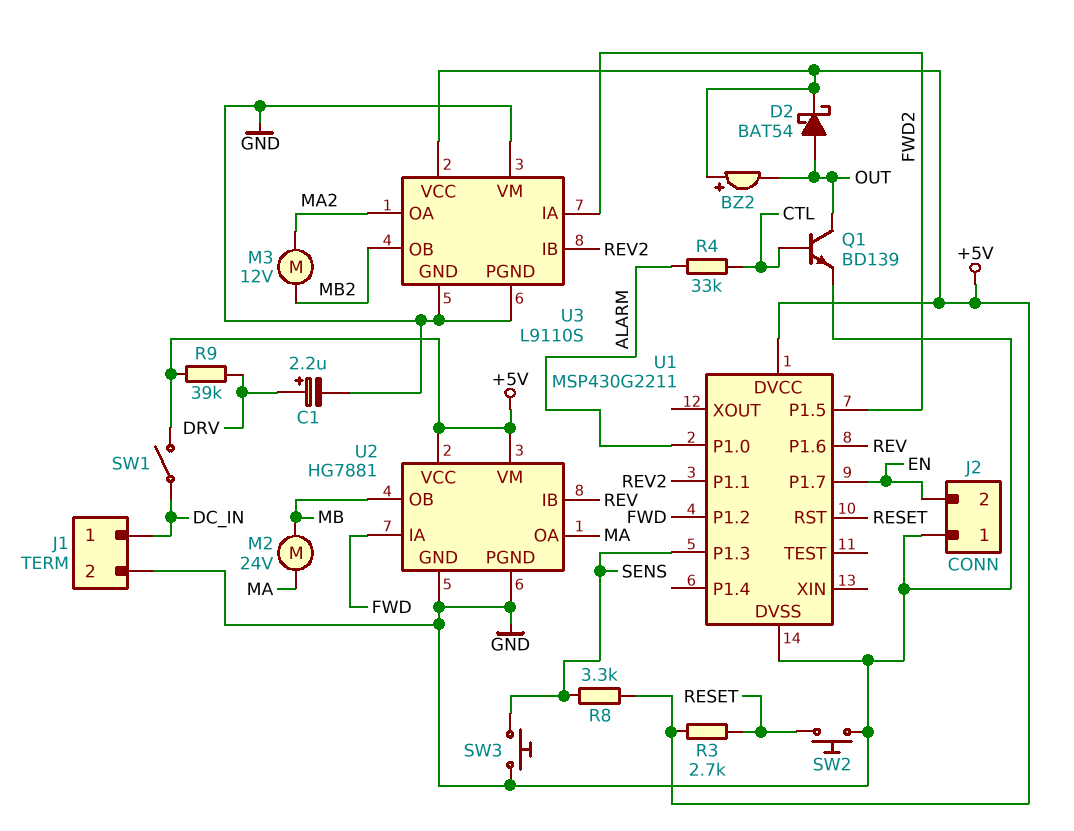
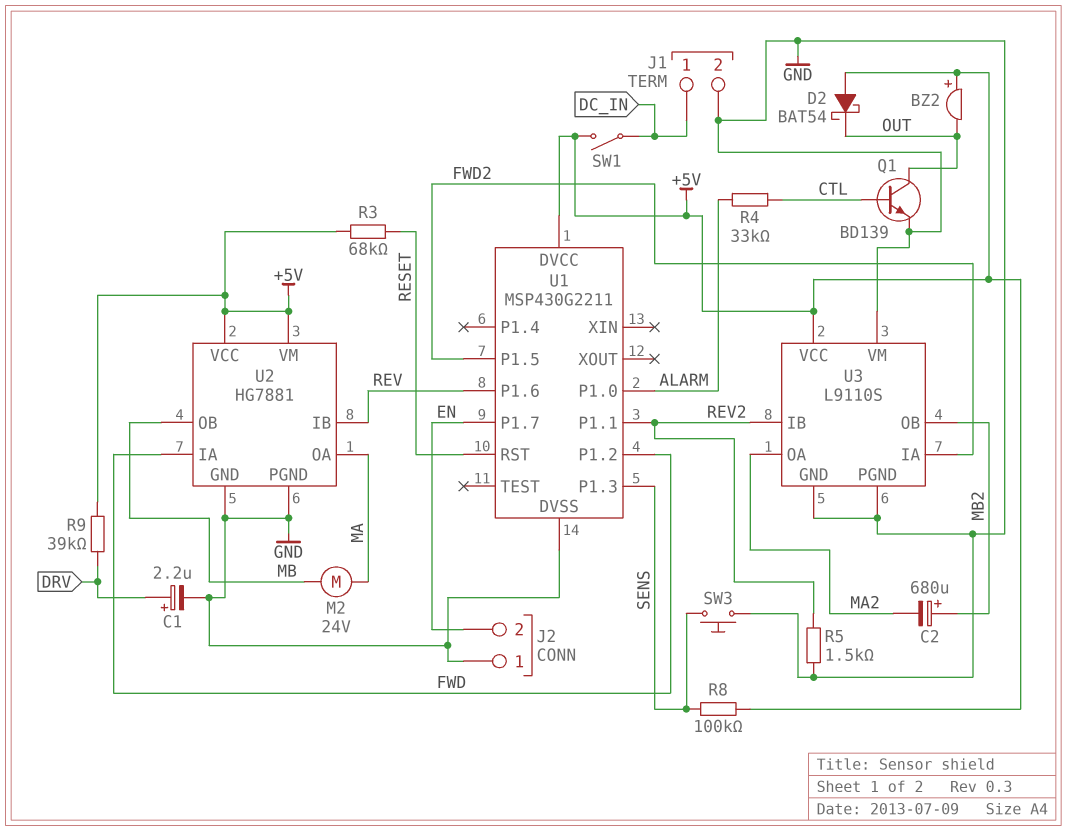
C2: none -> 680uF (plus MB2, minus MA2)
D2: schottky BAT54 (A OUT, K +5V) -> schottky BAT54 (A +5V, K OUT)
M3: motor 12V (MA2, MB2) -> none
R3: 2.7k (+5V, RESET) -> 68k (+5V, RESET)
R5: none -> 1.5k (GND, REV2)
R8: 3.3k (+5V, SENS) -> 100k (+5V, SENS)
SW2: button (GND, RESET) -> none

